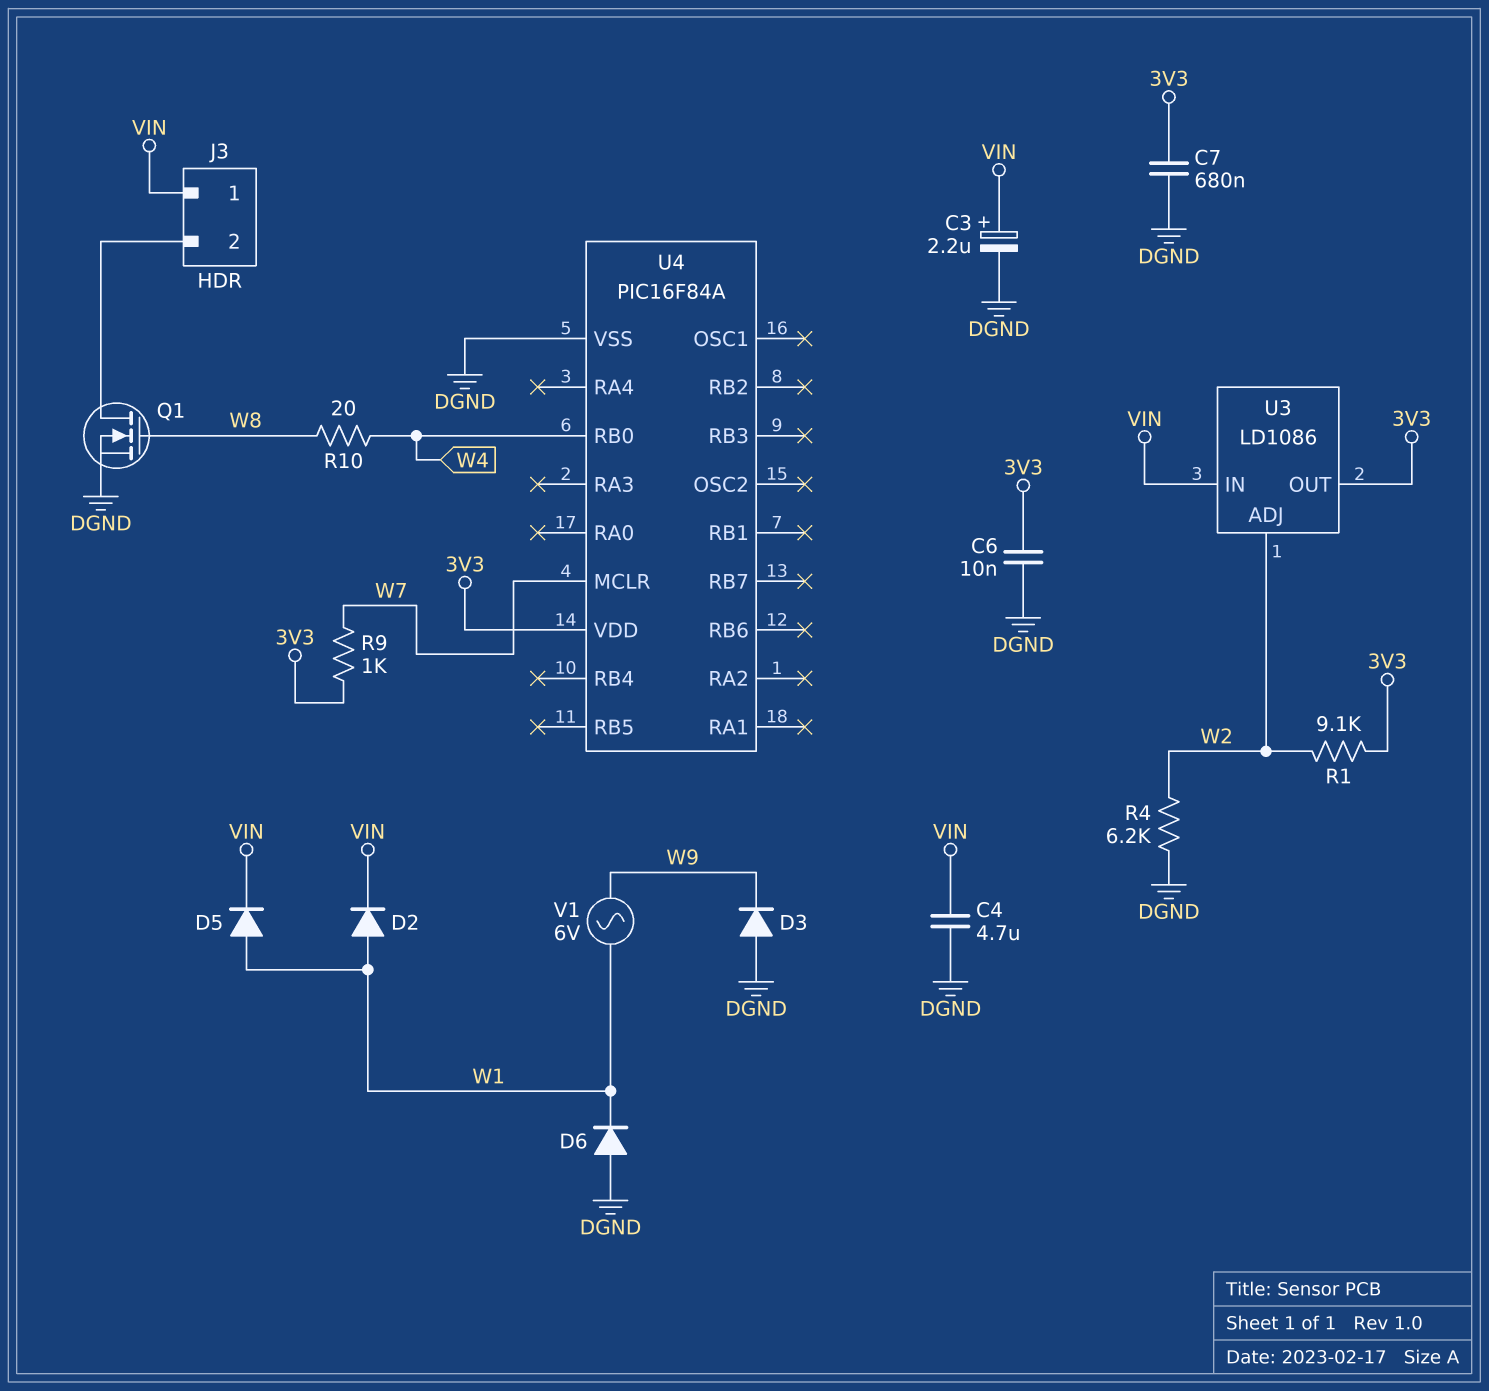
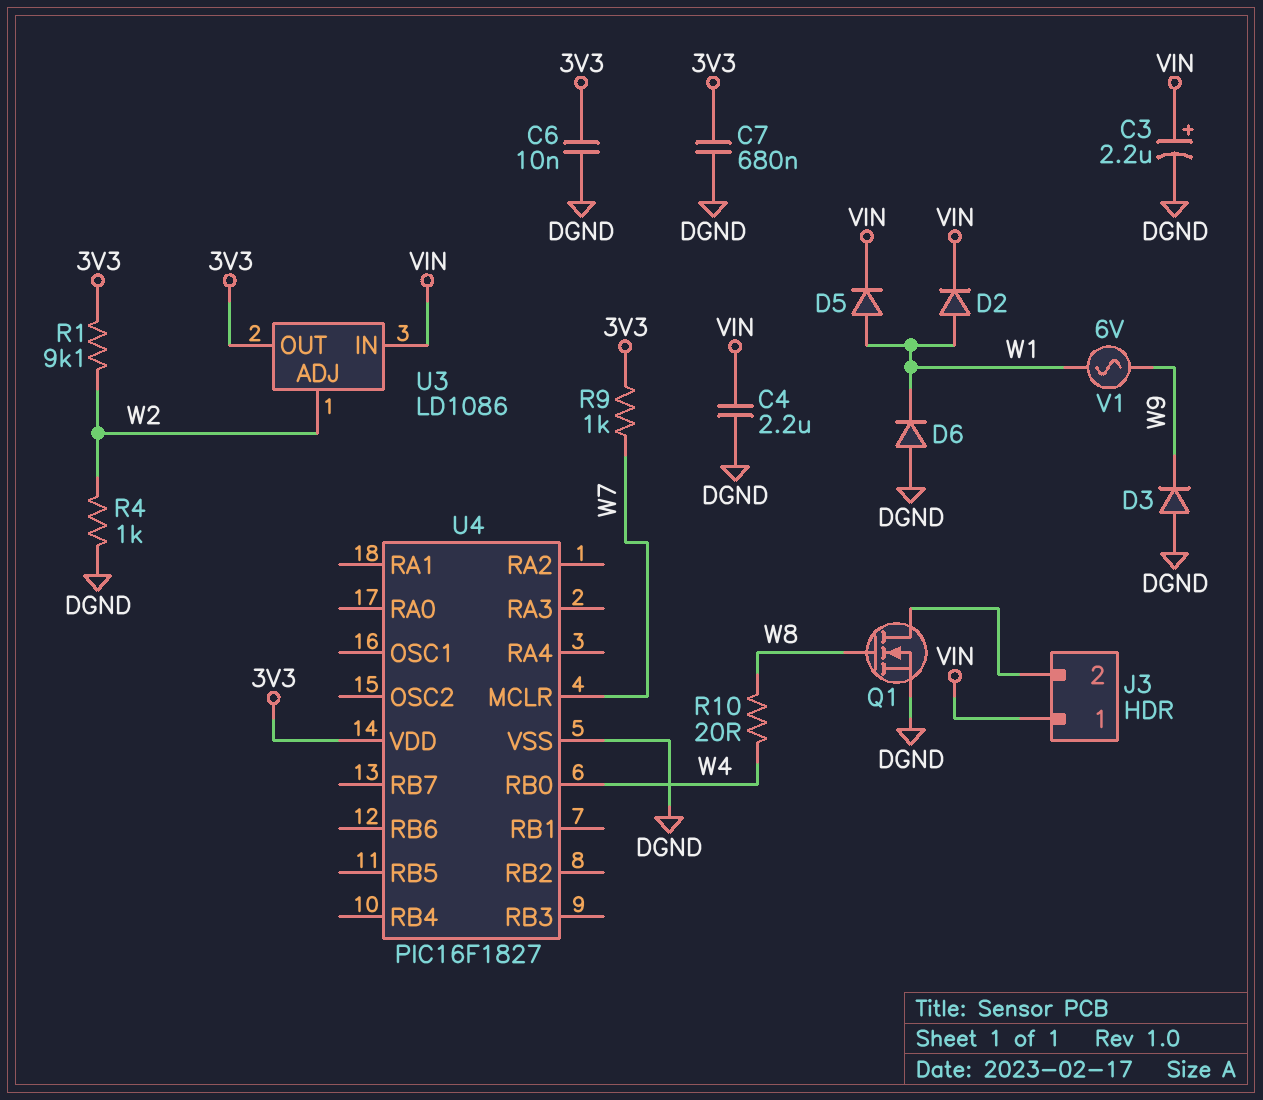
C4: 4.7uF (DGND, VIN) -> 2.2uF (DGND, VIN)
R4: 6.2k (DGND, W2) -> 1k (DGND, W2)
U4: PIC16F84A -> PIC16F1827

